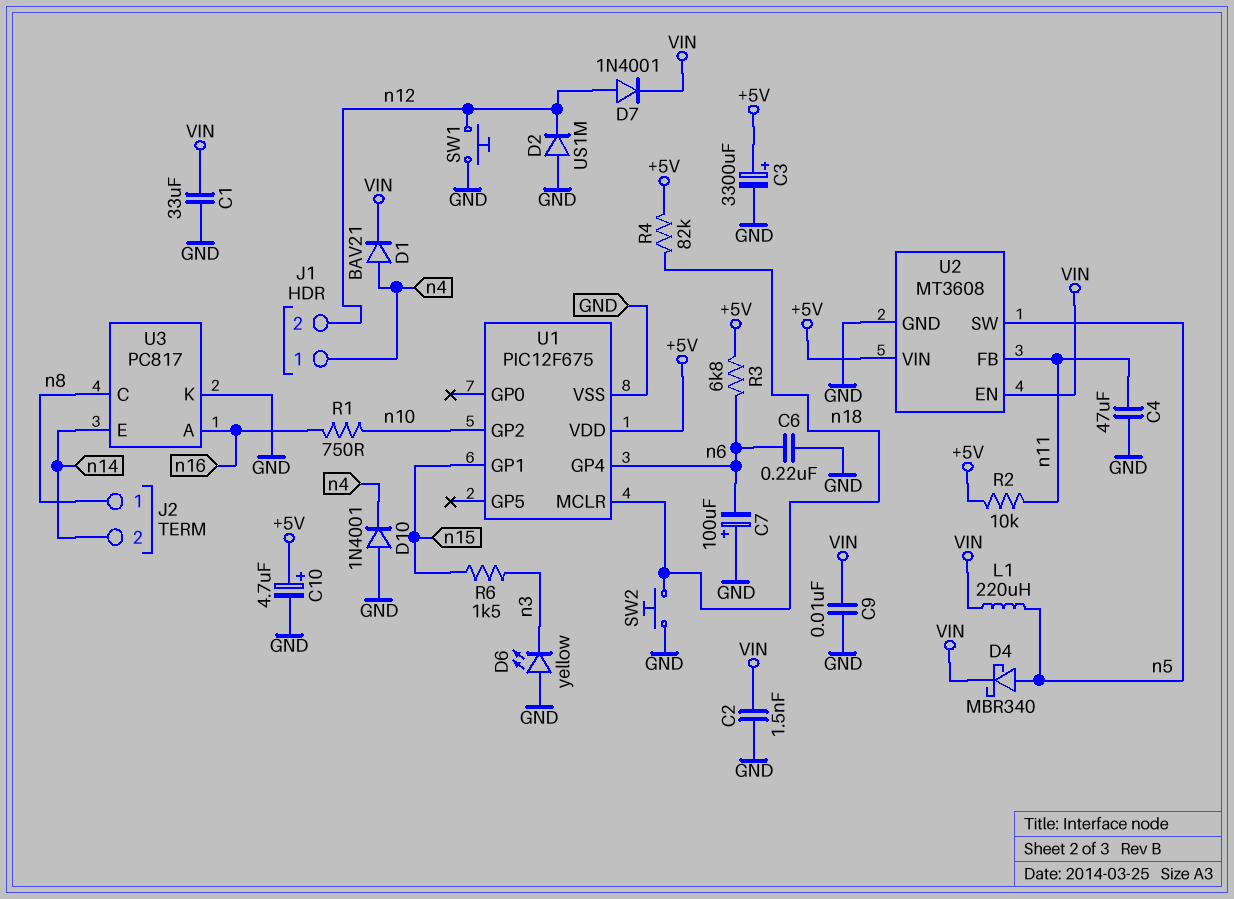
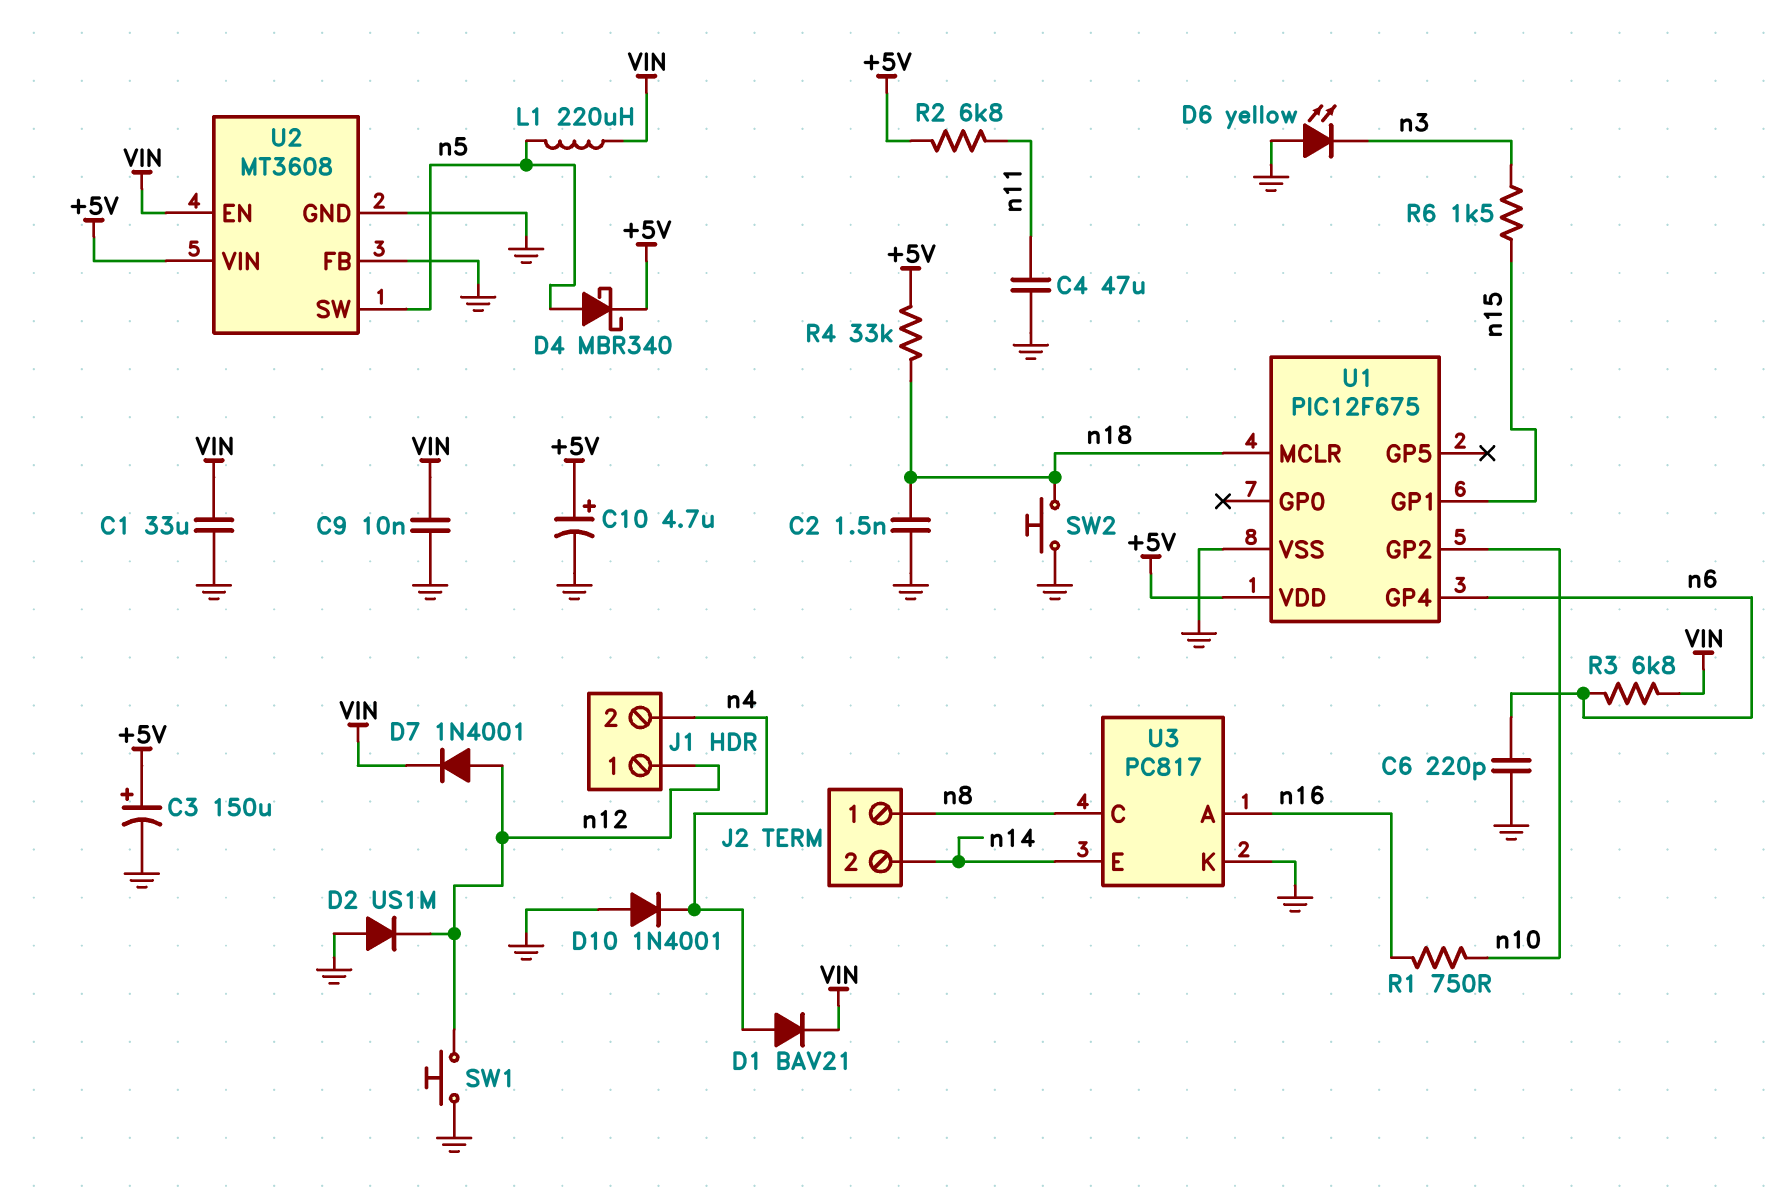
C2: 1.5nF (GND, VIN) -> 1.5nF (GND, n18)
C3: 3300uF (plus +5V, minus GND) -> 150uF (plus +5V, minus GND)
C6: 220nF (GND, n6) -> 220pF (GND, n6)
C7: 100uF (plus GND, minus n6) -> none
D4: schottky MBR340 (A n5, K VIN) -> schottky MBR340 (A n5, K +5V)
J1 pin 1: n4 -> n12
J1 pin 2: n12 -> n4
R2: 10k (+5V, n11) -> 6.8k (+5V, n11)
R3: 6.8k (+5V, n6) -> 6.8k (VIN, n6)
R4: 82k (+5V, n18) -> 33k (+5V, n18)
U2 pin FB: n11 -> GND

